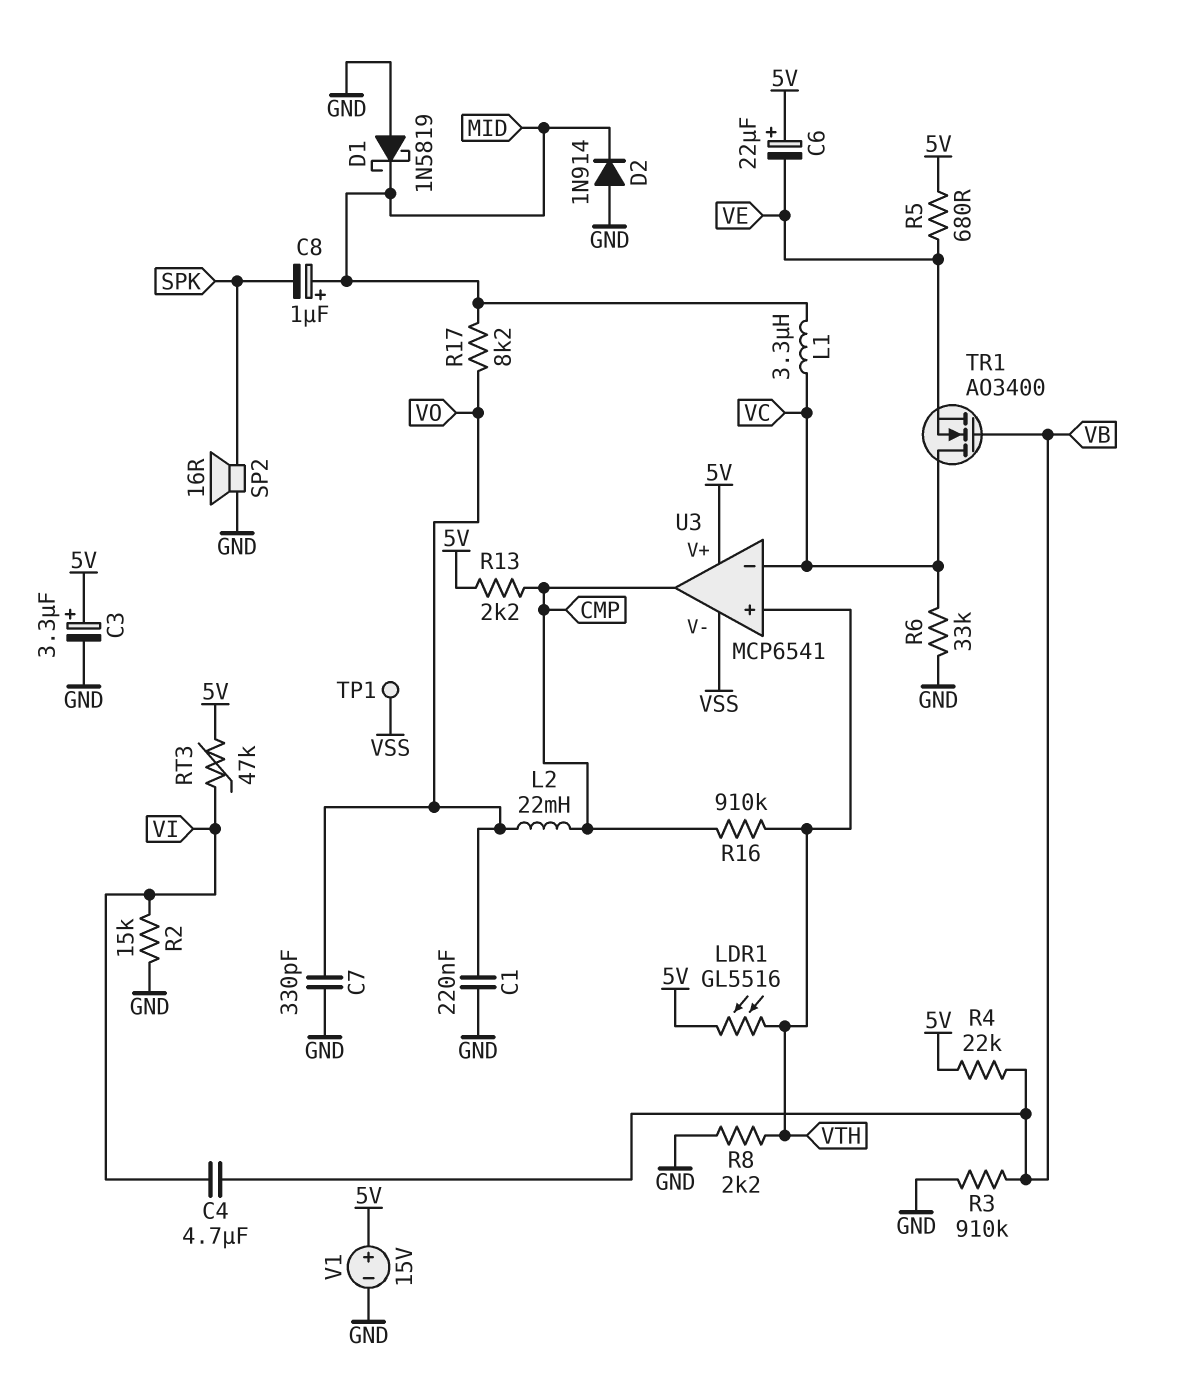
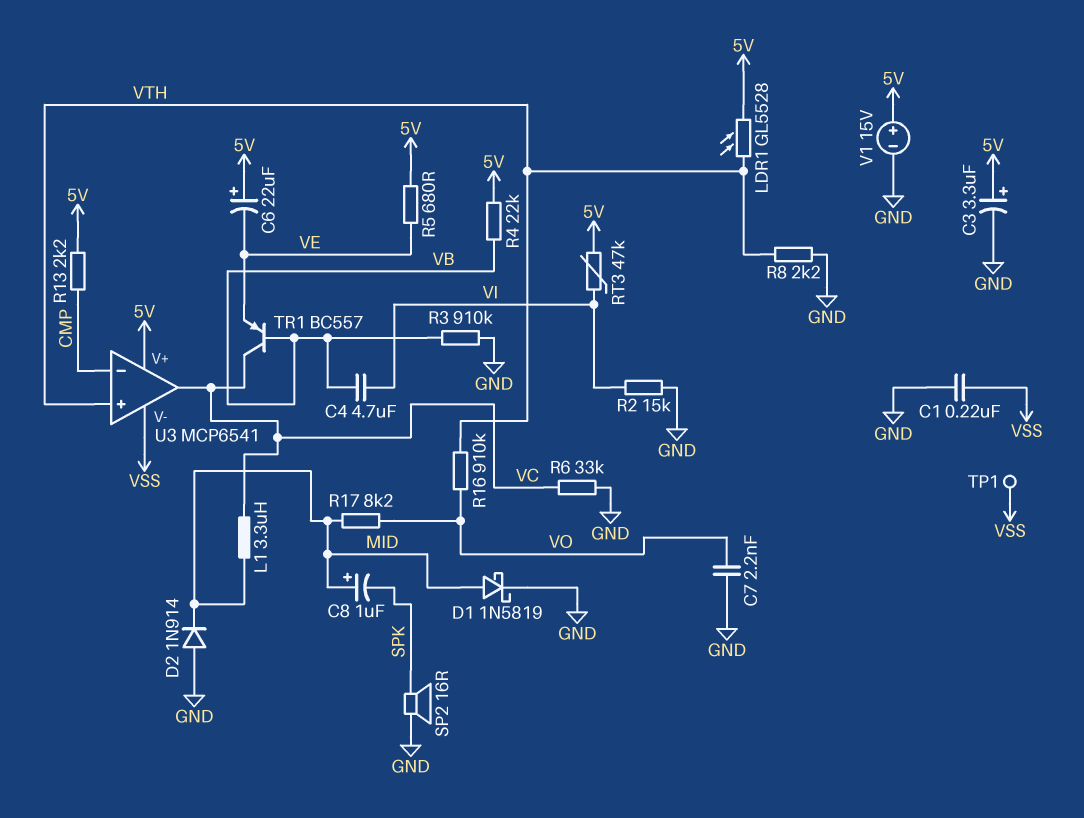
C1: 220nF (GND, VO) -> 220nF (GND, VSS)
C7: 330pF (GND, VO) -> 2.2nF (GND, VO)
D1: schottky 1N5819 (A GND, K MID) -> schottky 1N5819 (A MID, K GND)
L2: 22mH (CMP, VO) -> none
LDR1: GL5516 (5V, VTH) -> GL5528 (5V, VTH)
R16: 910k (CMP, VTH) -> 910k (VO, VTH)
TR1: NMOS AO3400 (G VB, D VC, S VE) -> PNP BC557 (B VB, C VC, E VE)
U3 pin in-: VC -> CMP
U3 pin out: CMP -> VC

